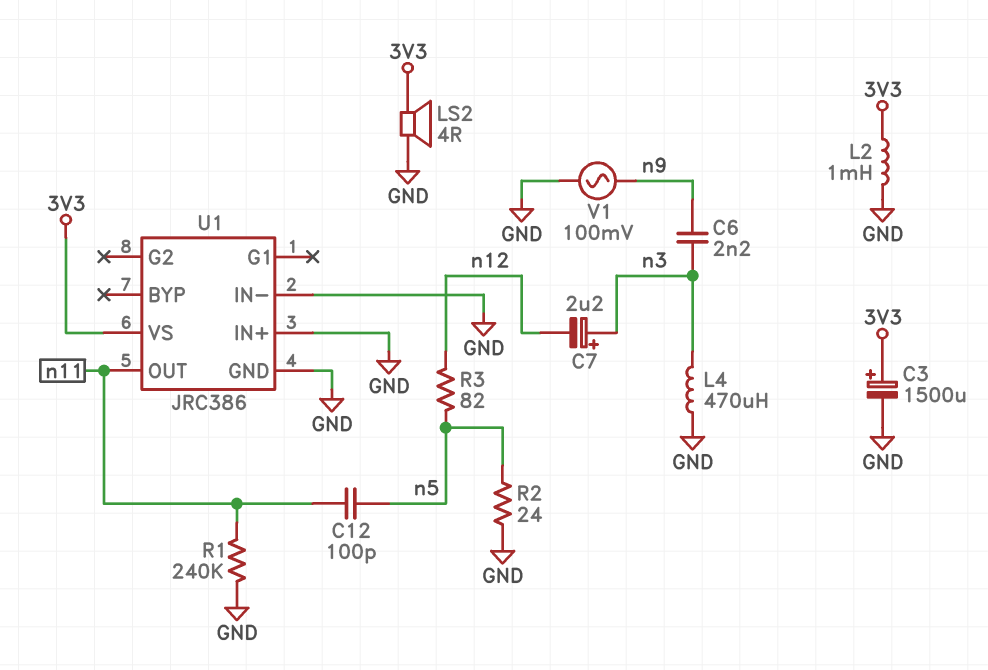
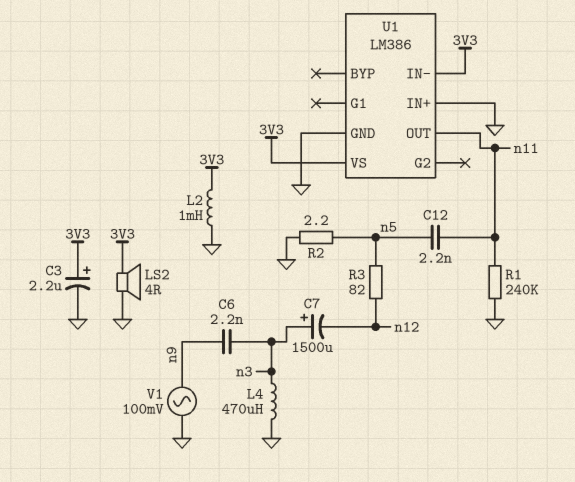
C3: 1500uF (plus 3V3, minus GND) -> 2.2uF (plus 3V3, minus GND)
C7: 2.2uF (plus n3, minus n12) -> 1500uF (plus n3, minus n12)
C12: 100pF (n5, n11) -> 2.2nF (n5, n11)
R2: 24 (GND, n5) -> 2.2 (GND, n5)
U1: JRC386 -> LM386
U1 pin IN-: GND -> 3V3

